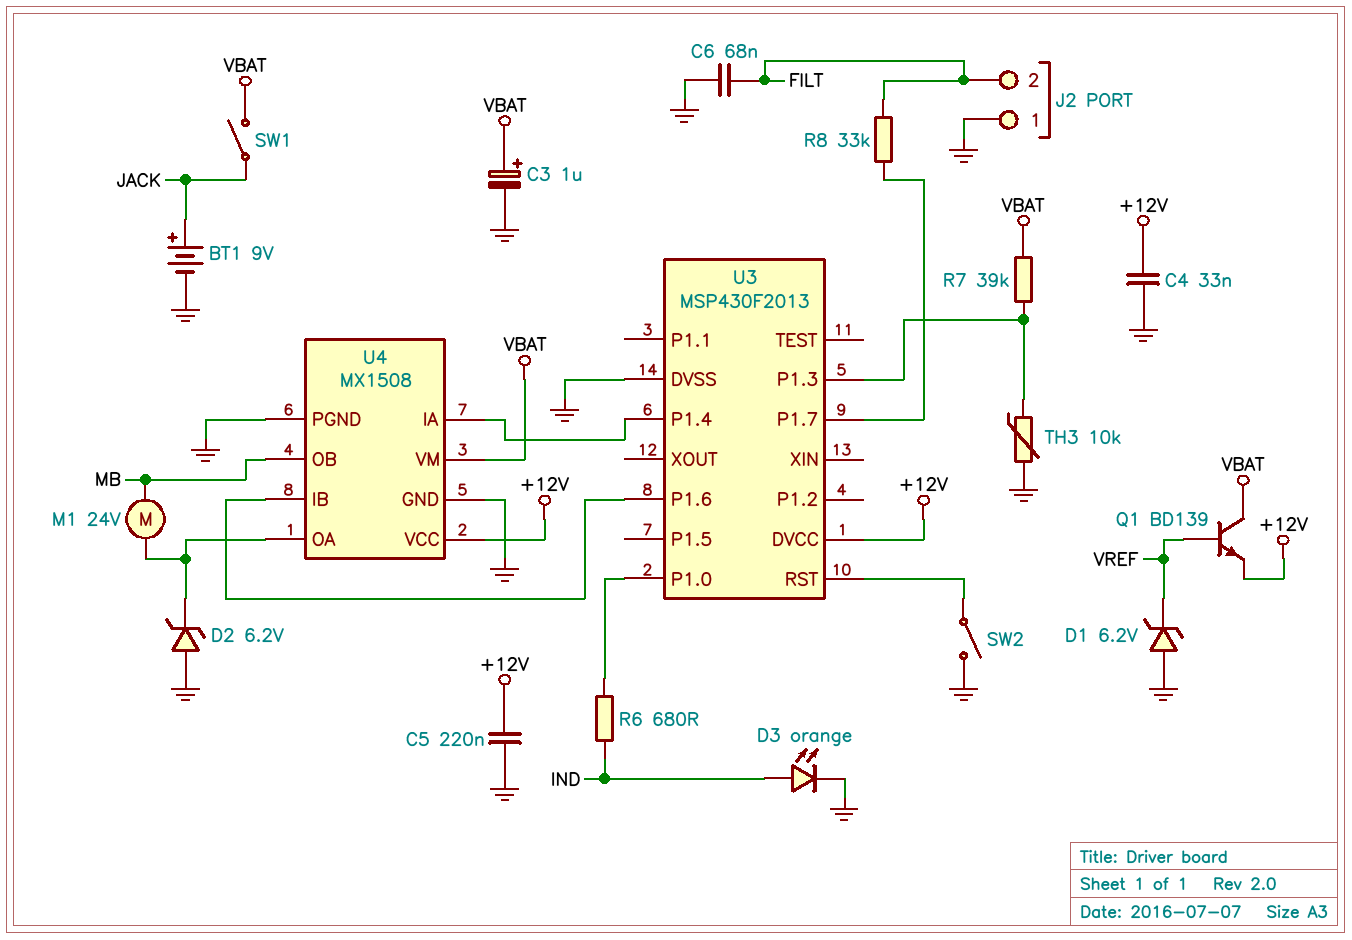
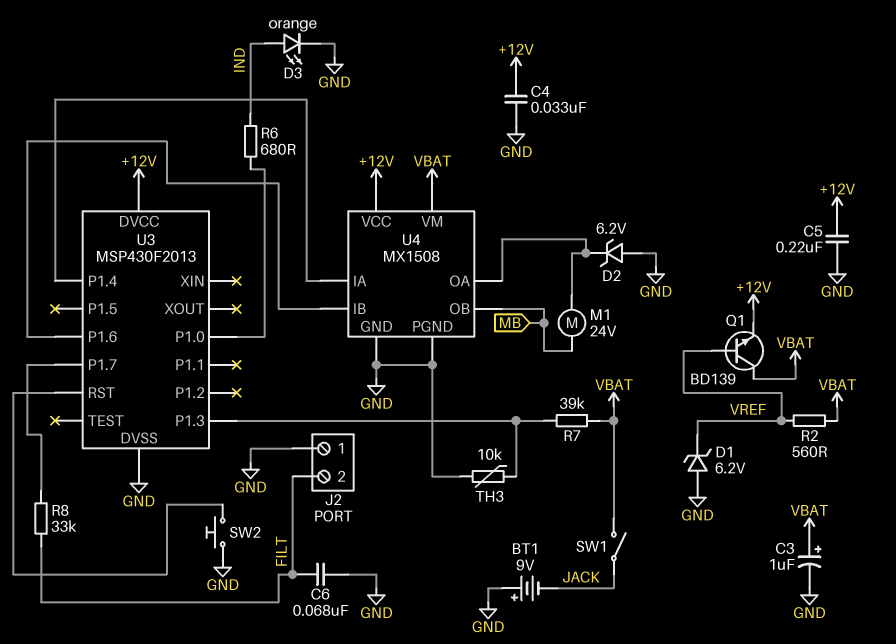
BT1: 9V (plus JACK, minus GND) -> 9V (plus GND, minus JACK)
R2: none -> 560 (VBAT, VREF)
SW2: switch (GND, U3/RST) -> button (GND, U3/RST)

